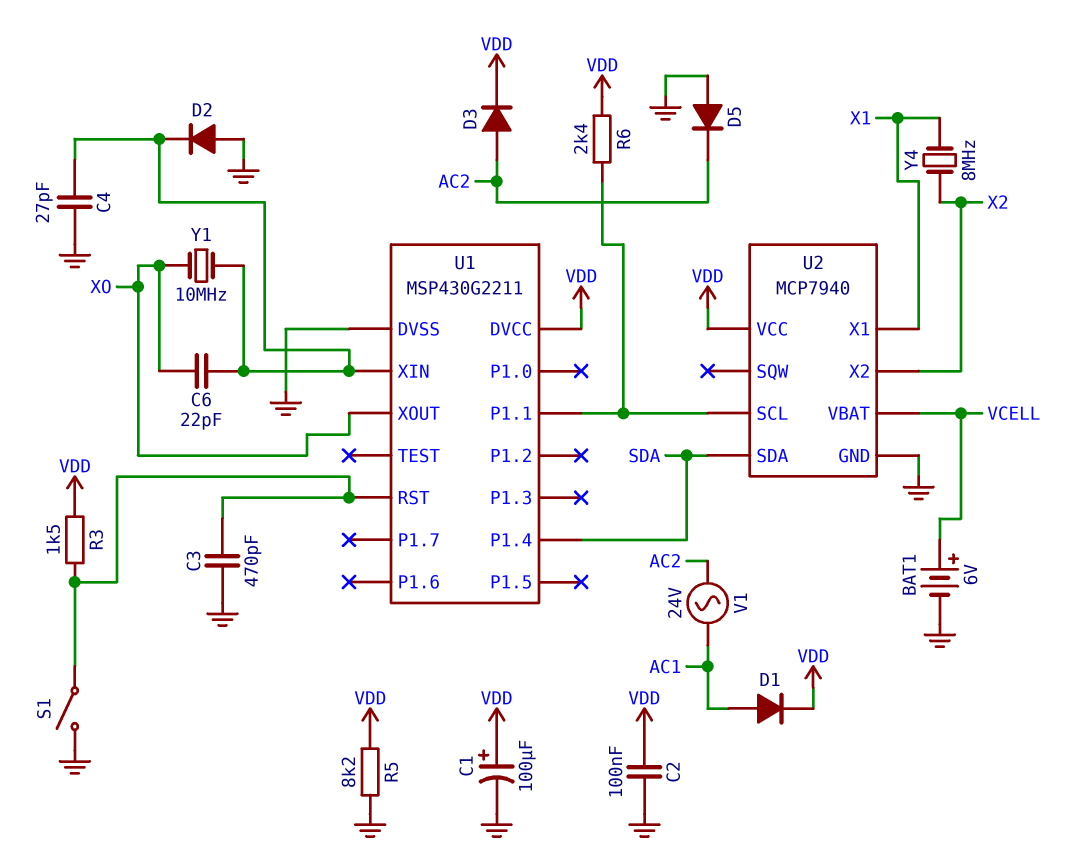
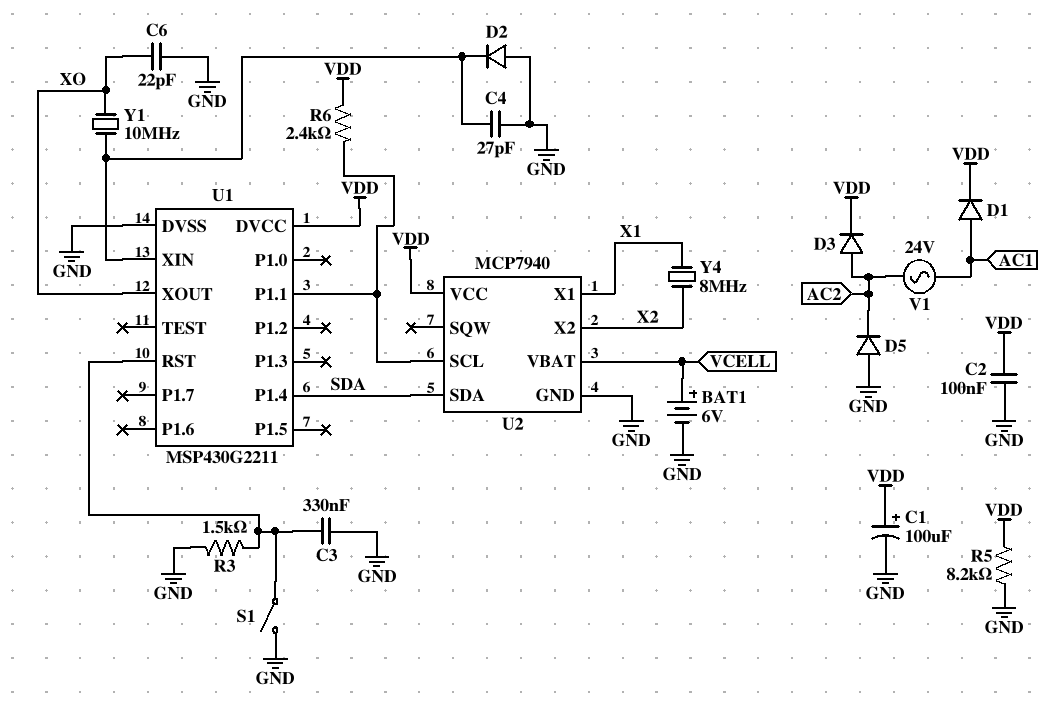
C3: 470pF (GND, U1/RST) -> 330nF (GND, U1/RST)
C6: 22pF (U1/XIN, XO) -> 22pF (GND, XO)
R3: 1.5k (U1/RST, VDD) -> 1.5k (GND, U1/RST)

